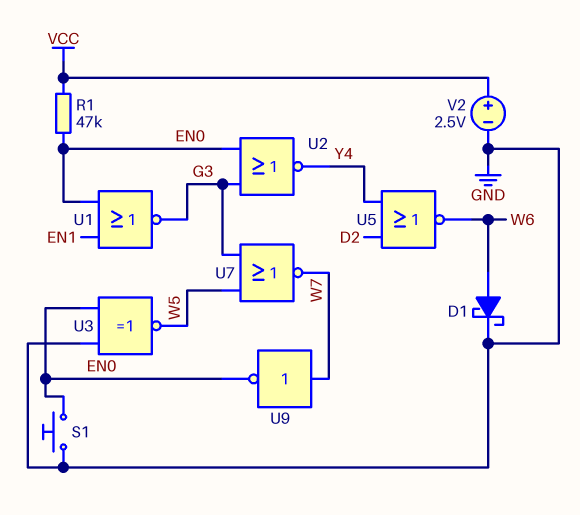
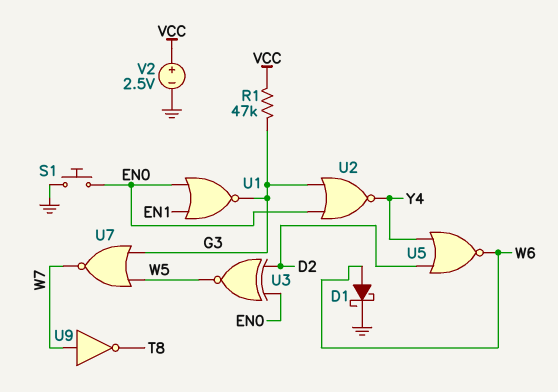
R1: 47k (EN0, VCC) -> 47k (G3, VCC)
U3: XNOR (in EN0, in GND, out W5) -> XNOR (in D2, in EN0, out W5)
U9: NOT (in W7, out EN0) -> NOT (in W7, out T8)

